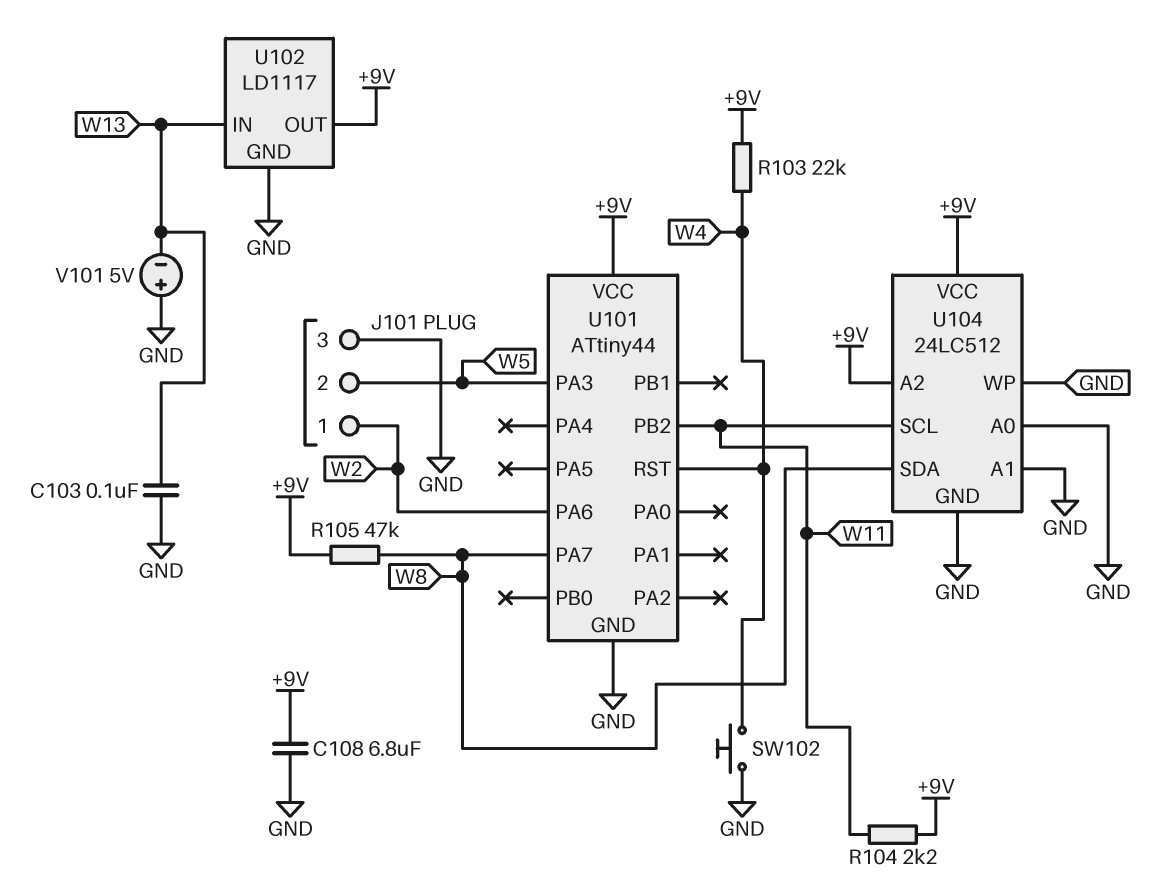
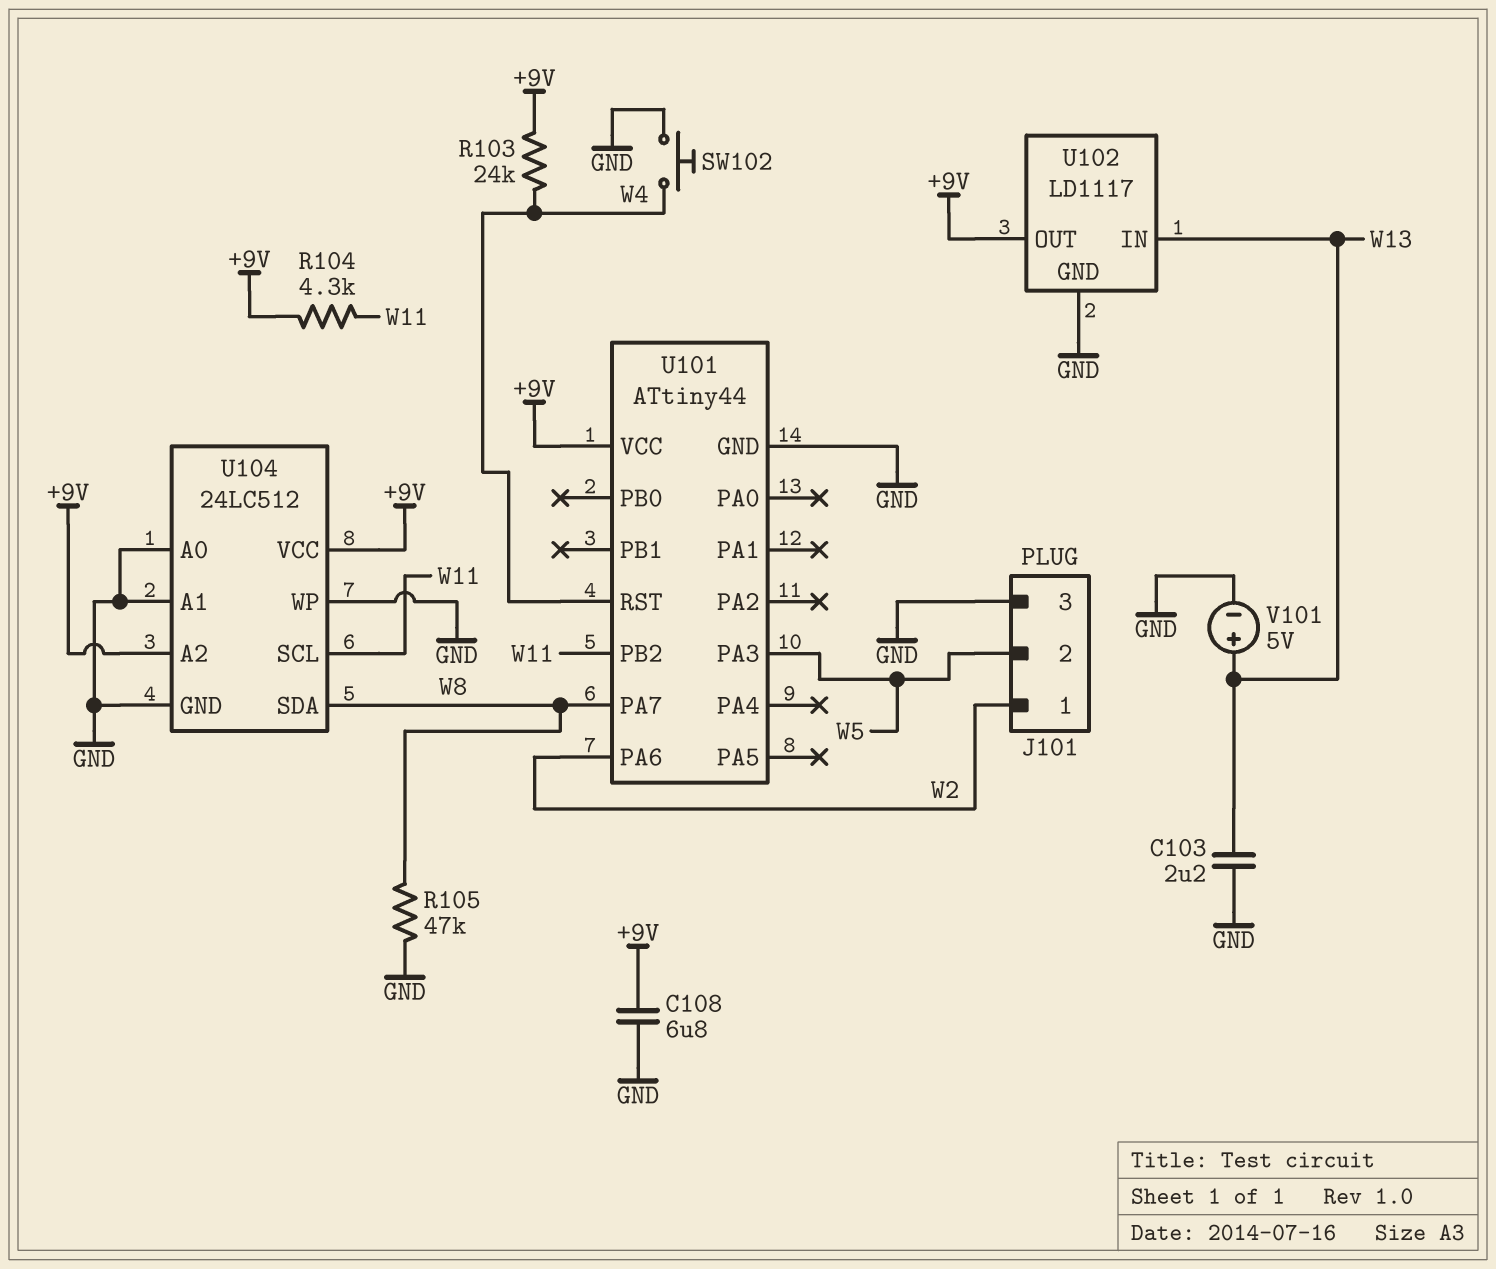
C103: 100nF (GND, W13) -> 2.2uF (GND, W13)
R103: 22k (+9V, W4) -> 24k (+9V, W4)
R104: 2.2k (+9V, W11) -> 4.3k (+9V, W11)
R105: 47k (+9V, W8) -> 47k (GND, W8)
V101: 5V (plus GND, minus W13) -> 5V (plus W13, minus GND)

